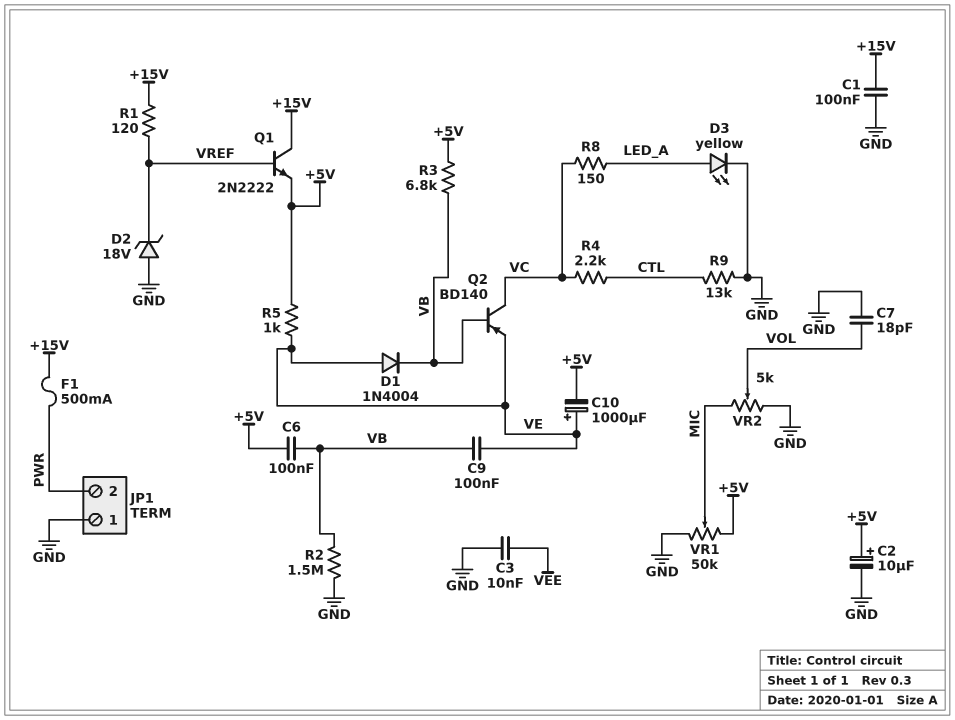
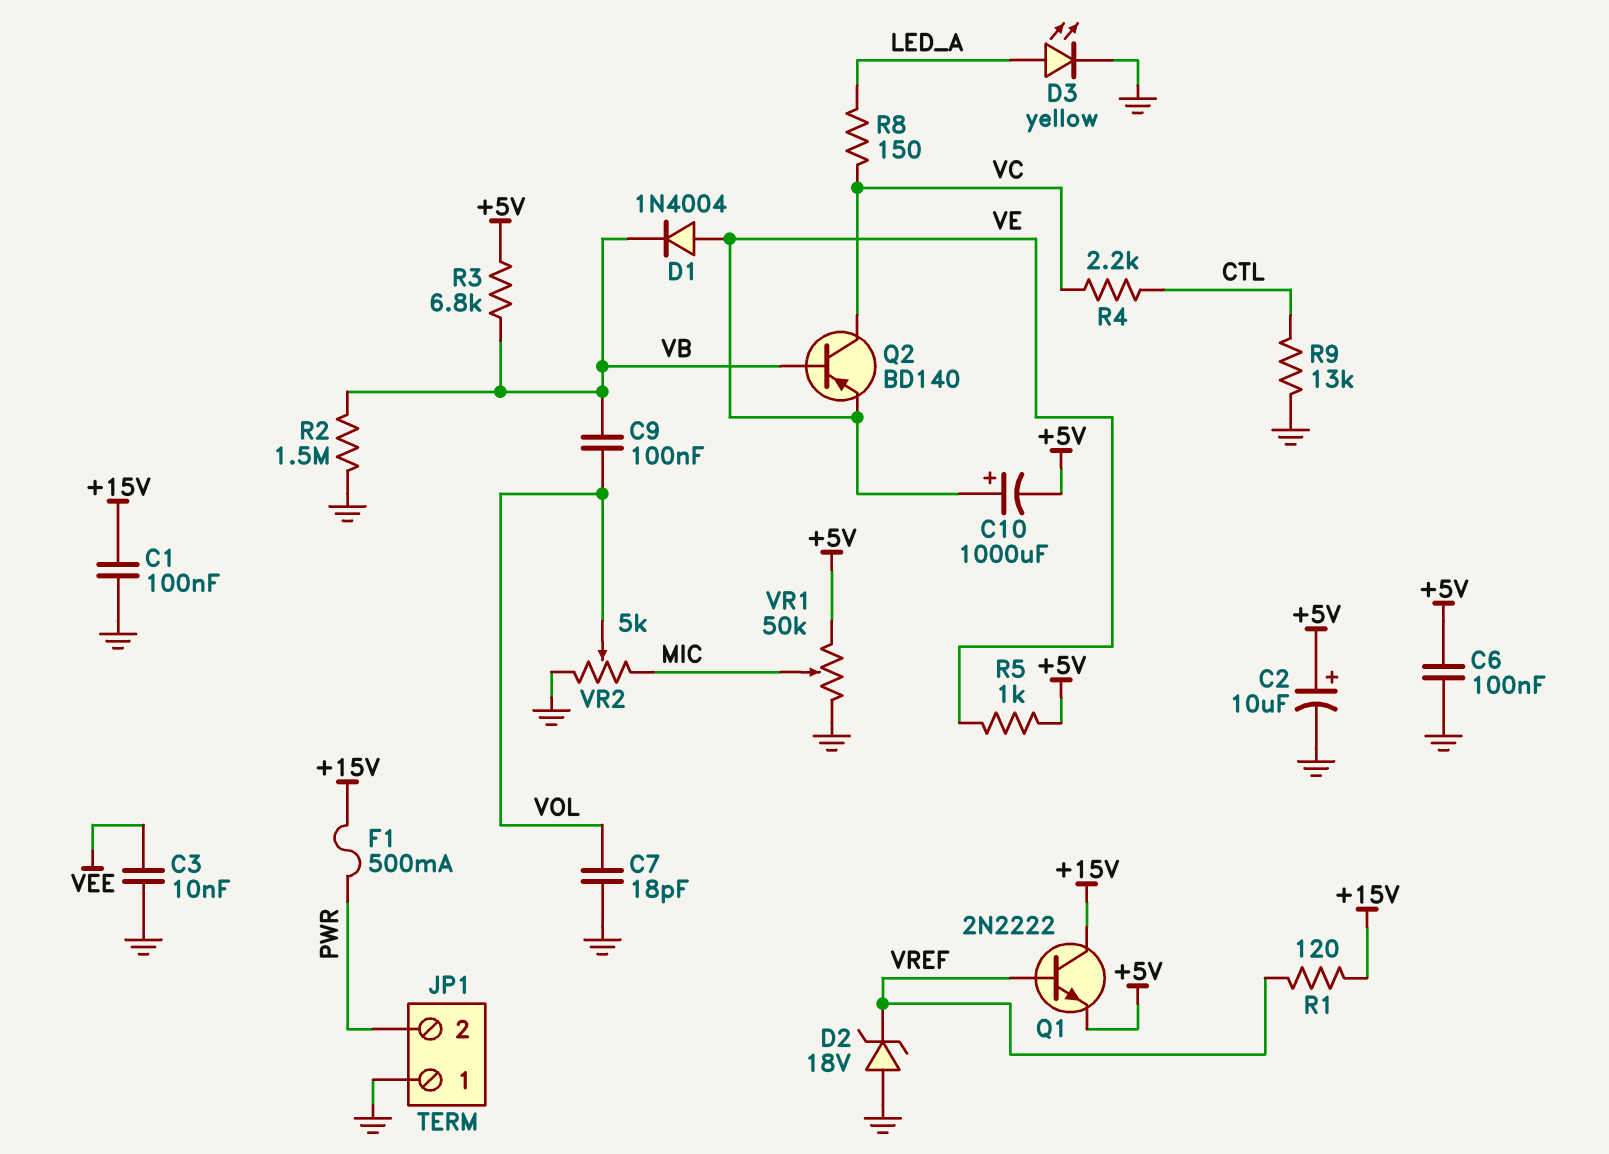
C6: 100nF (+5V, VB) -> 100nF (+5V, GND)
C9: 100nF (VB, VE) -> 100nF (VB, VOL)

